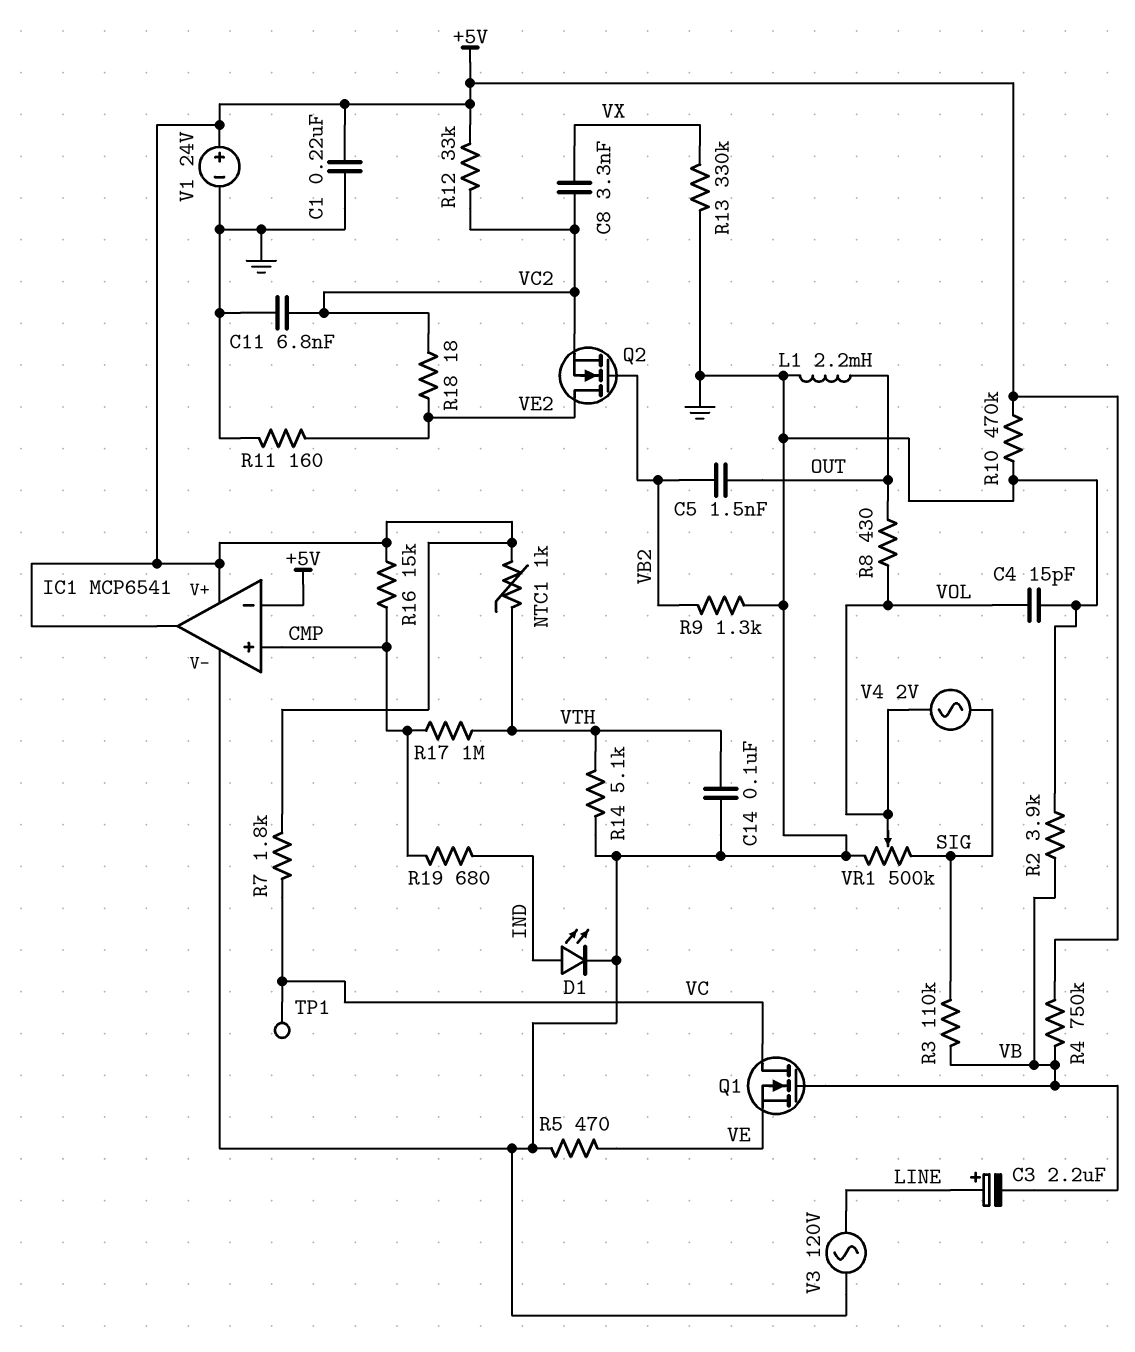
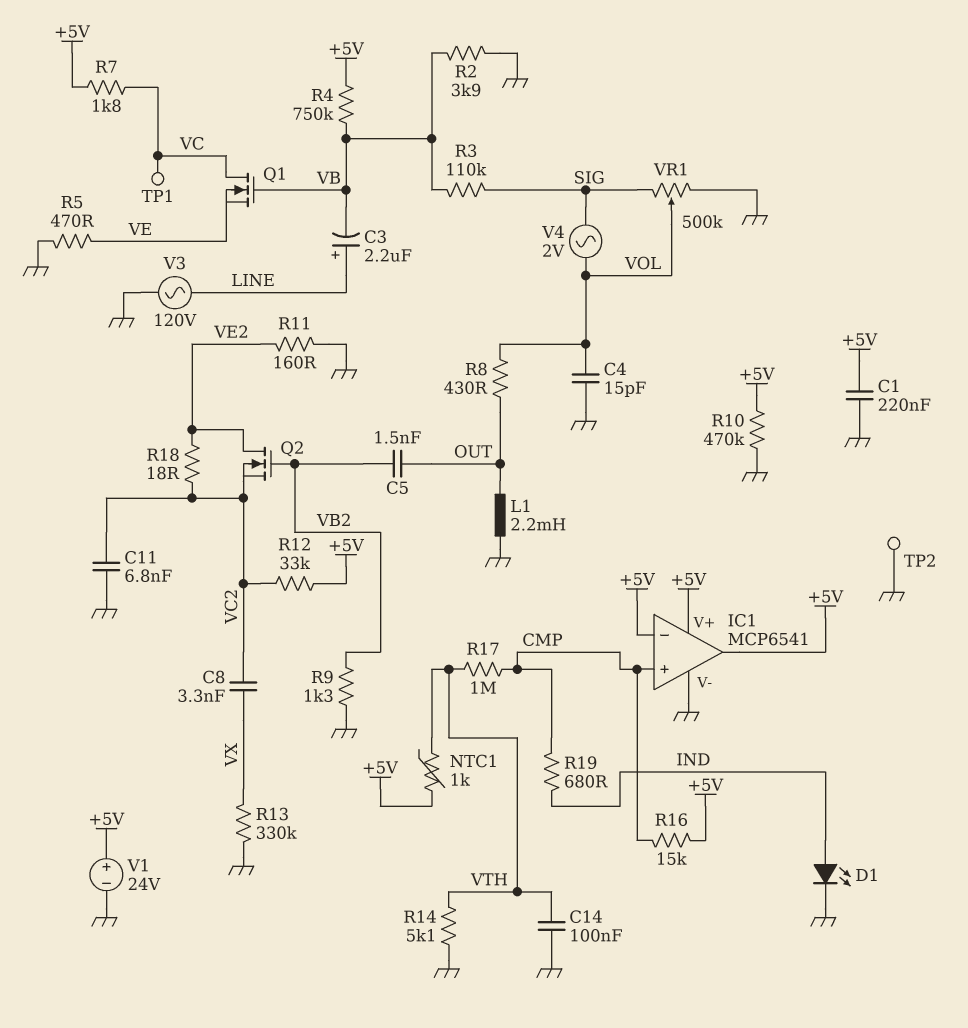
TP2: none -> test point (GND)

